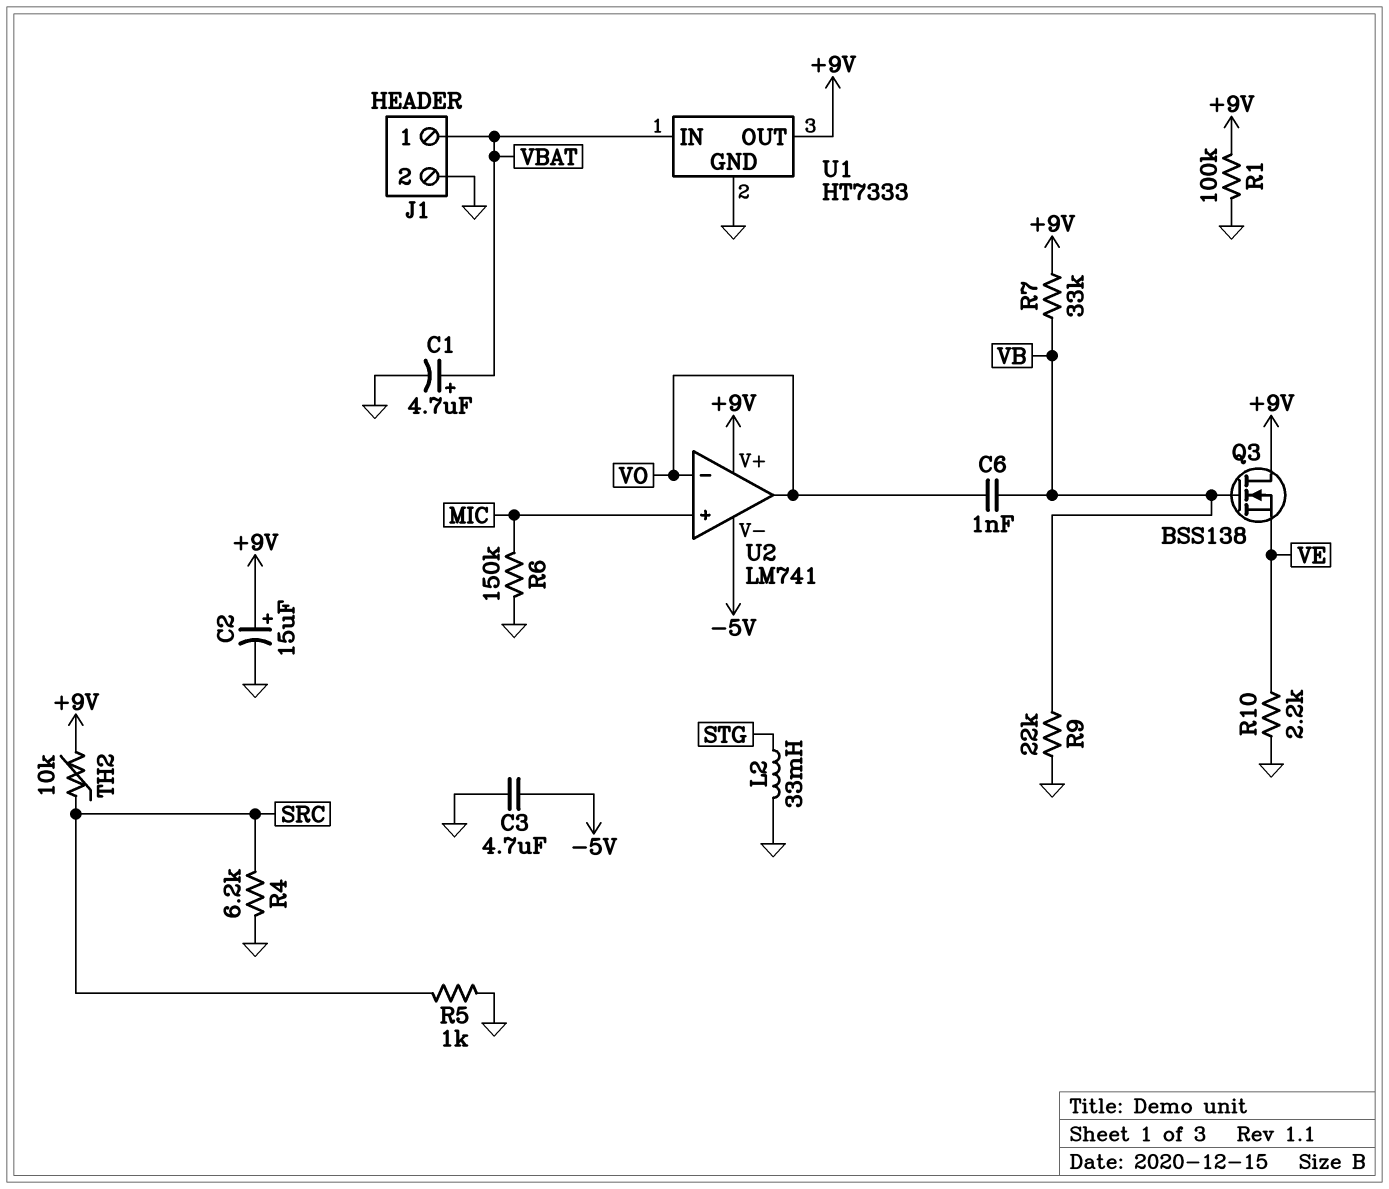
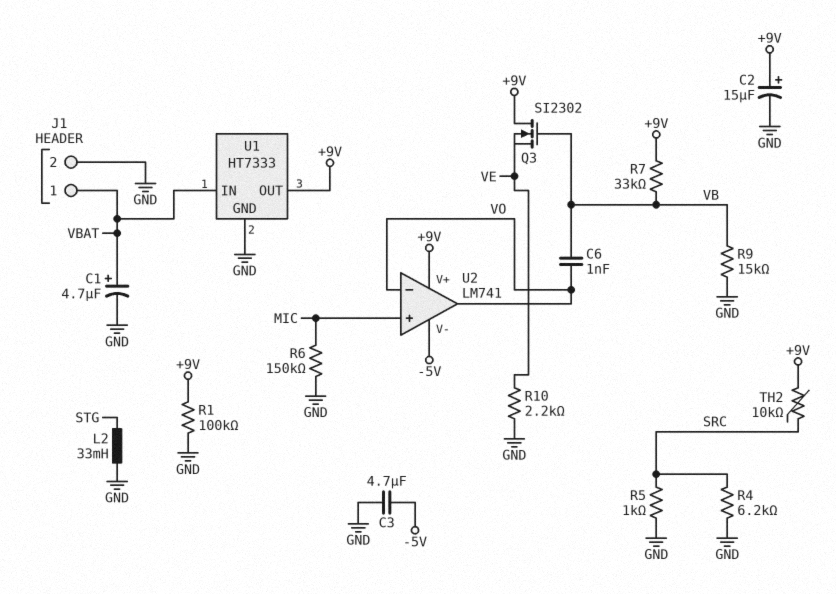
Q3: NMOS BSS138 (G VB, D +9V, S VE) -> NMOS SI2302 (G VB, D +9V, S VE)
R9: 22k (GND, VB) -> 15k (GND, VB)

